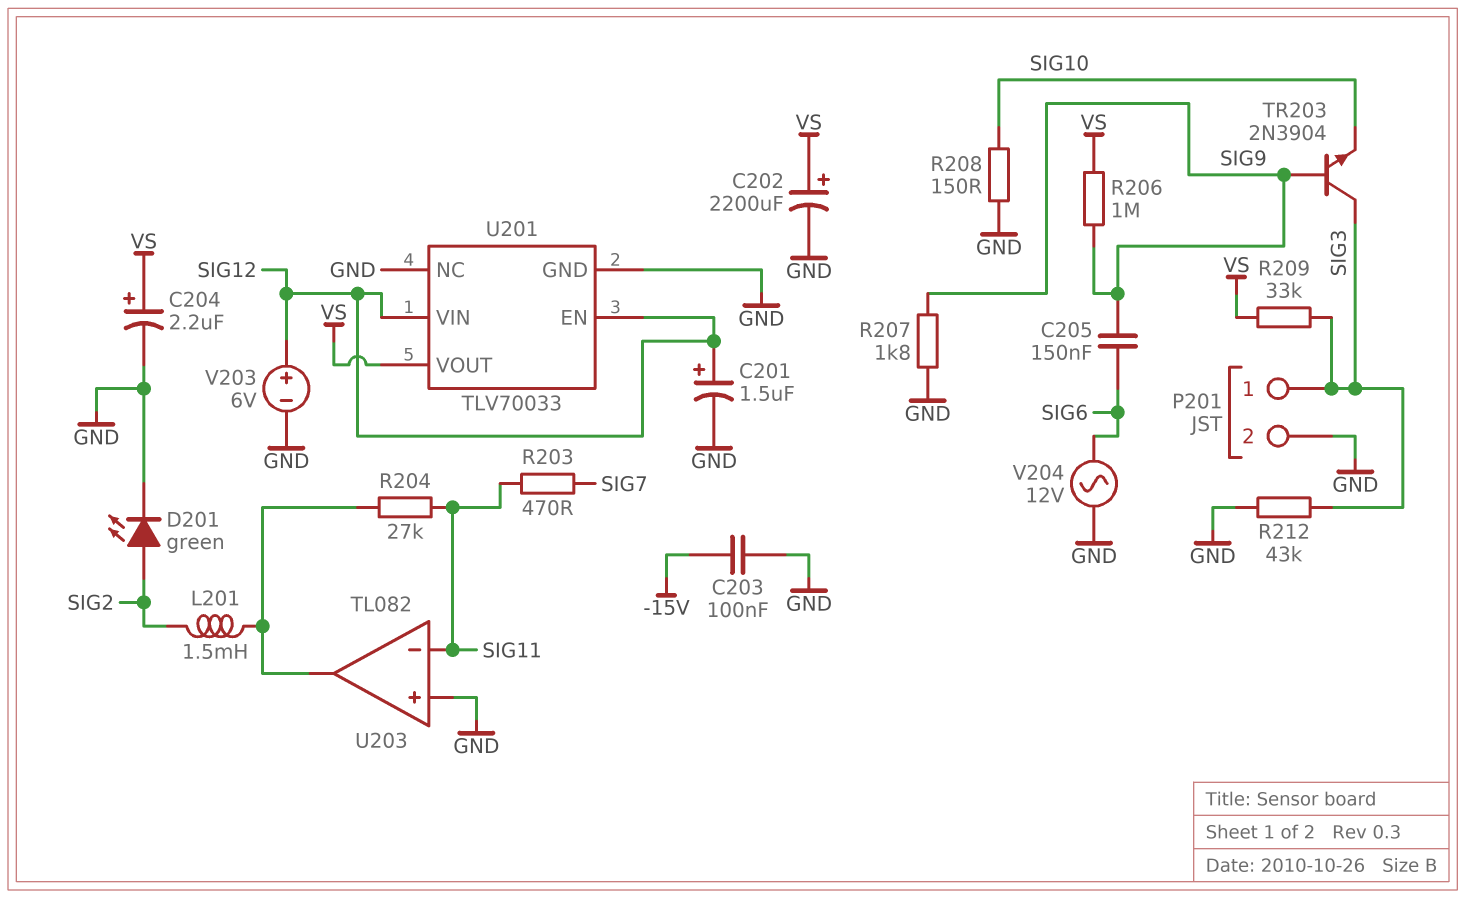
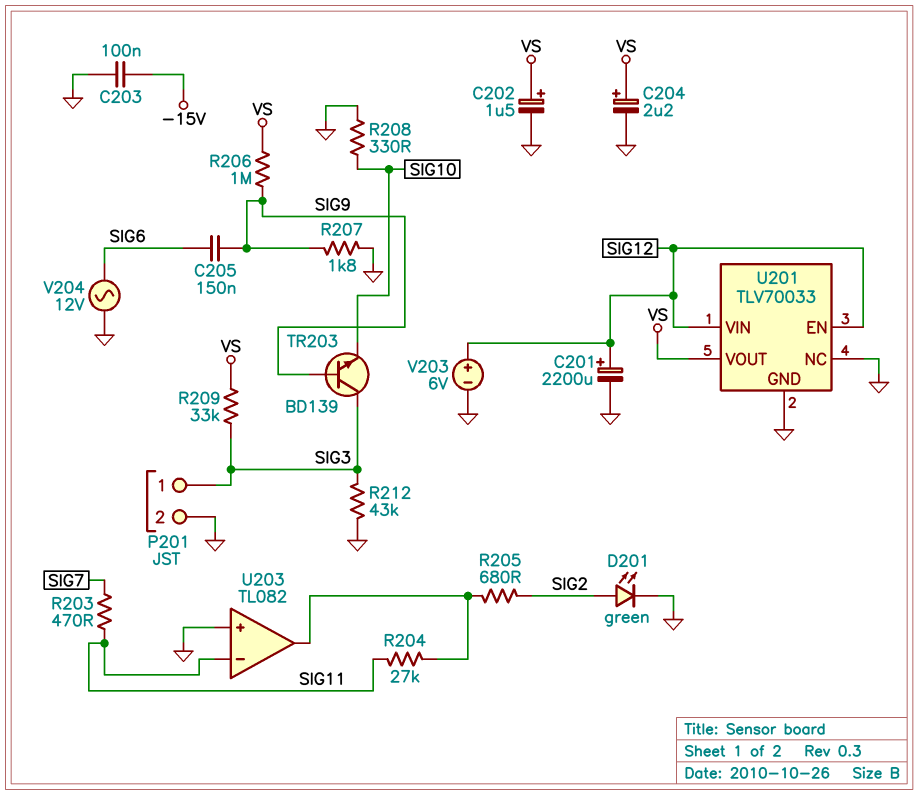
C201: 1.5uF (plus SIG12, minus GND) -> 2200uF (plus SIG12, minus GND)
C202: 2200uF (plus VS, minus GND) -> 1.5uF (plus VS, minus GND)
L201: 1.5mH (SIG2, U203/out) -> none
R205: none -> 680 (SIG2, U203/out)
R208: 150 (GND, SIG10) -> 330 (GND, SIG10)
TR203: NPN 2N3904 (B SIG9, C SIG3, E SIG10) -> NPN BD139 (B SIG9, C SIG3, E SIG10)

